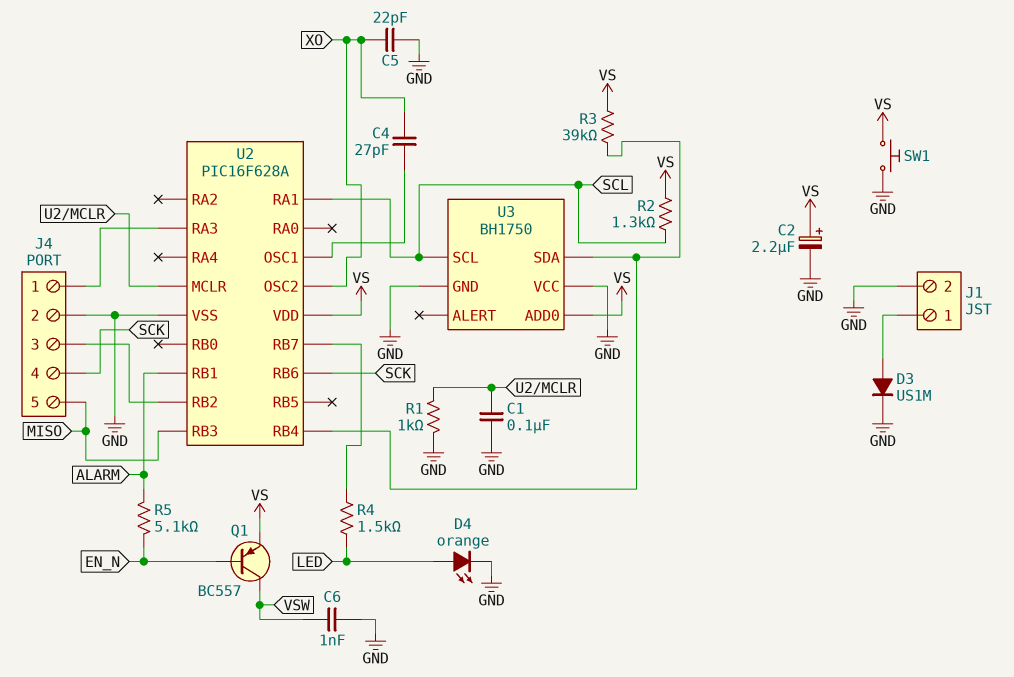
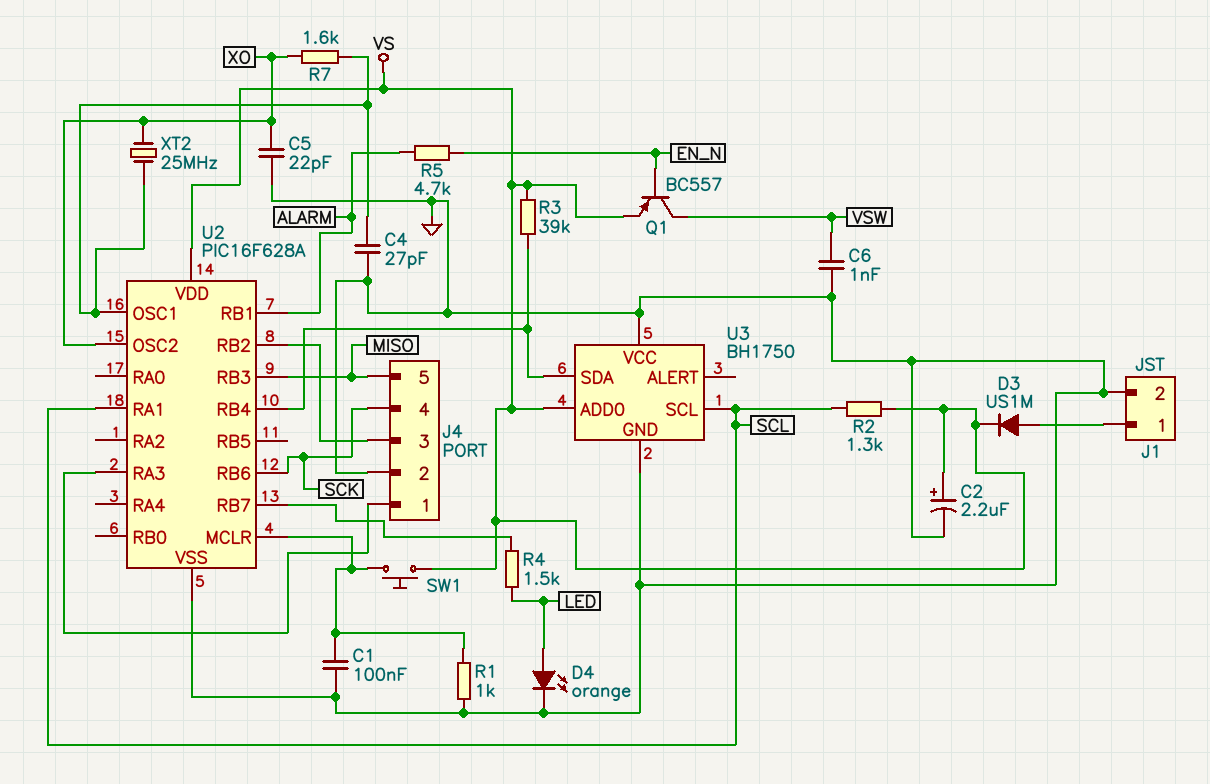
C4: 27pF (U2/OSC1, XO) -> 27pF (GND, U2/OSC1)
D3: diode US1M (A J1/1, K GND) -> diode US1M (A J1/1, K VS)
R5: 5.1k (ALARM, EN_N) -> 4.7k (ALARM, EN_N)
R7: none -> 1.6k (U2/OSC1, XO)
SW1: button (GND, VS) -> button (U2/MCLR, VS)
XT2: none -> 25MHz (U2/OSC1, XO)

